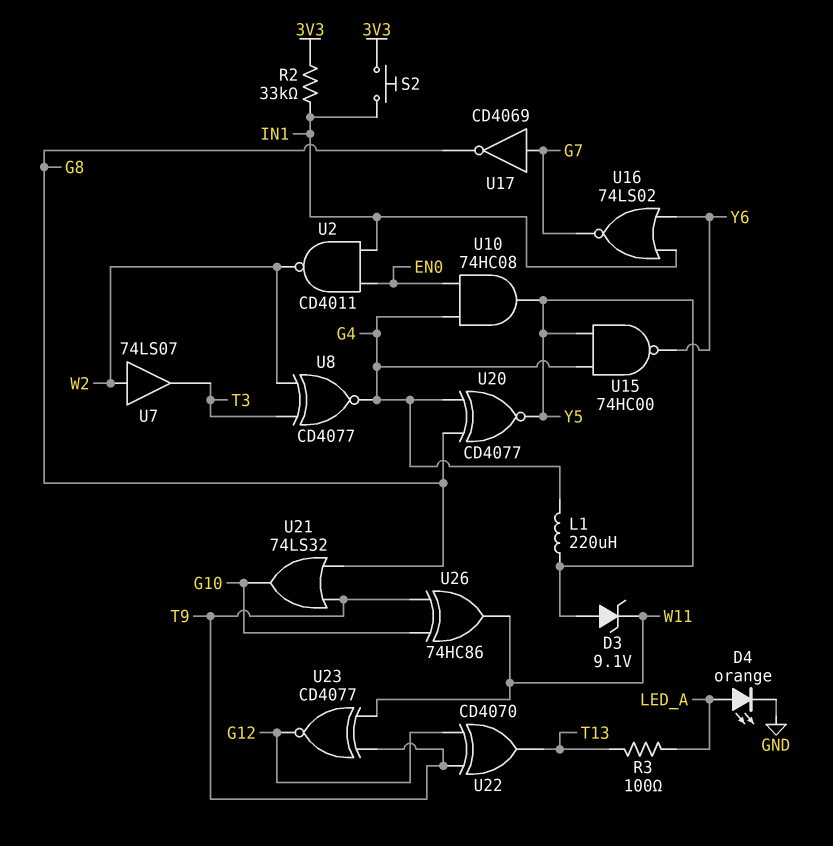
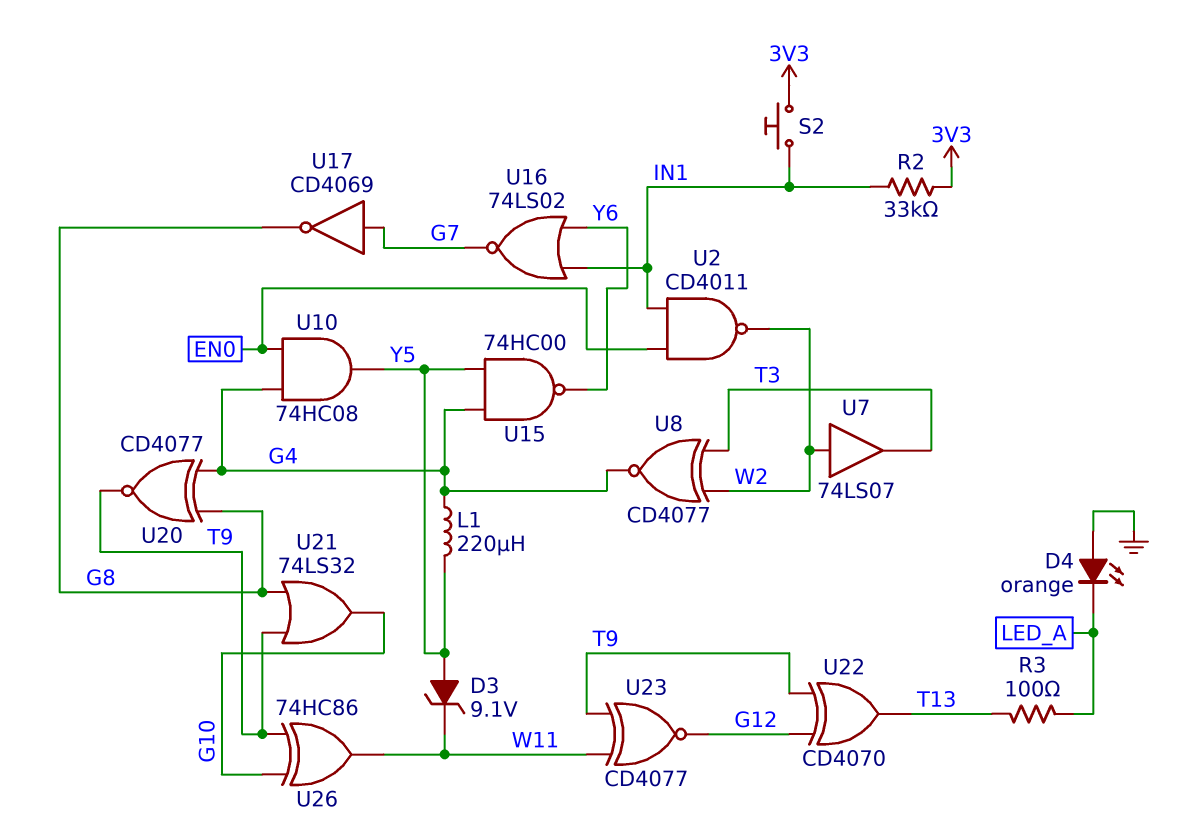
D4: LED orange (A LED_A, K GND) -> LED orange (A GND, K LED_A)
U20: XNOR CD4077 (in G4, in G8, out Y5) -> XNOR CD4077 (in G4, in G8, out T9)

